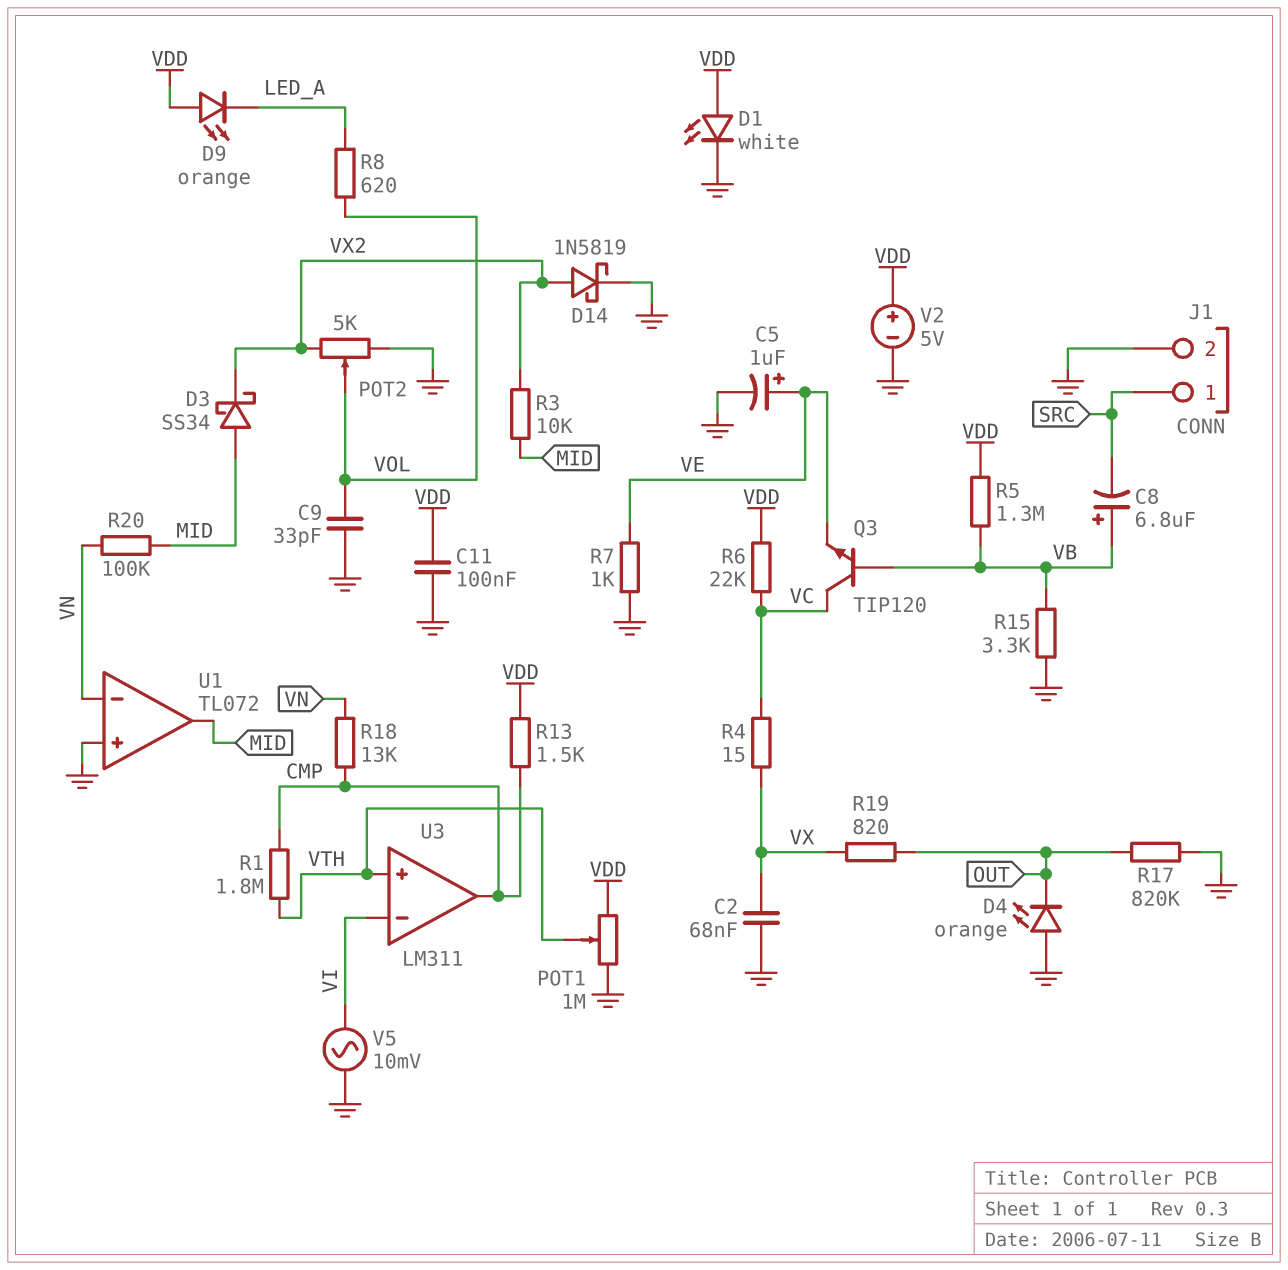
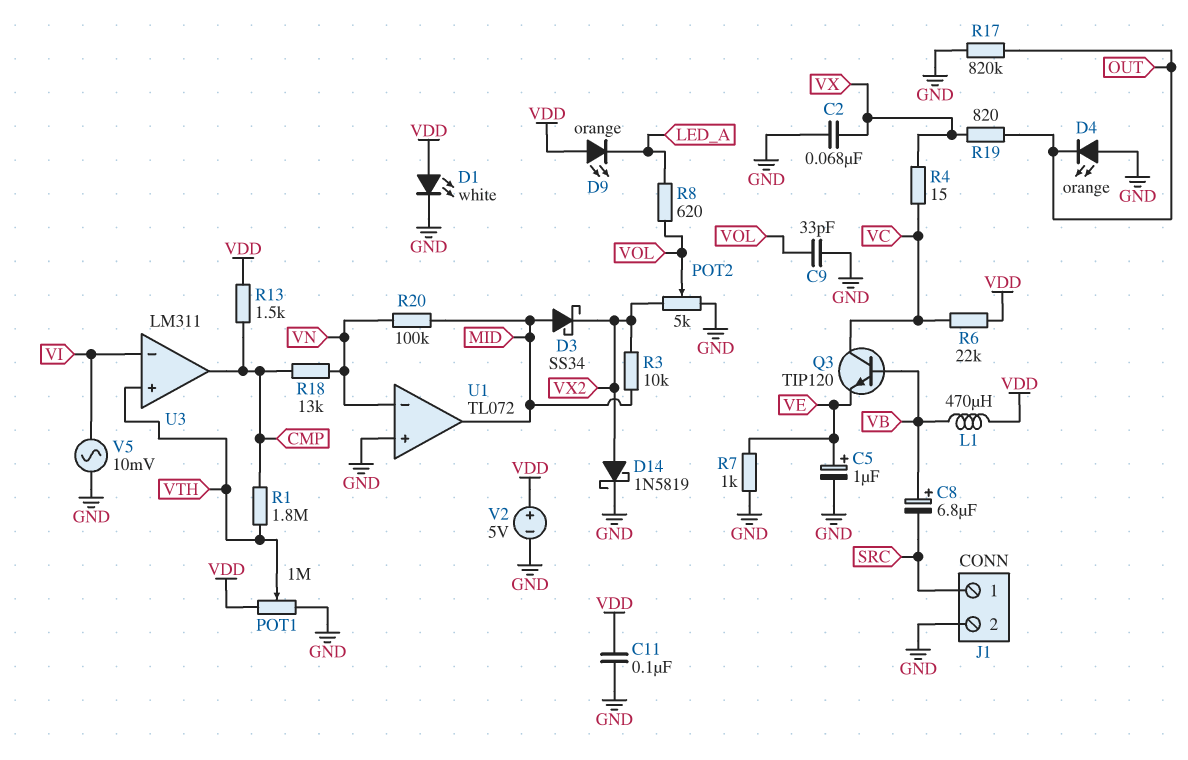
L1: none -> 470uH (VB, VDD)
R5: 1.3M (VB, VDD) -> none
R15: 3.3k (GND, VB) -> none

